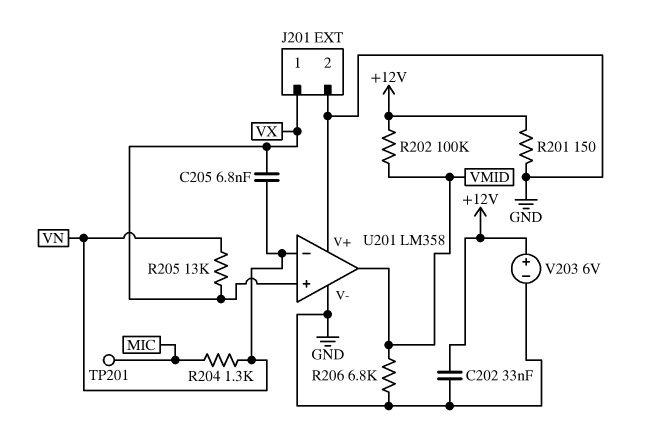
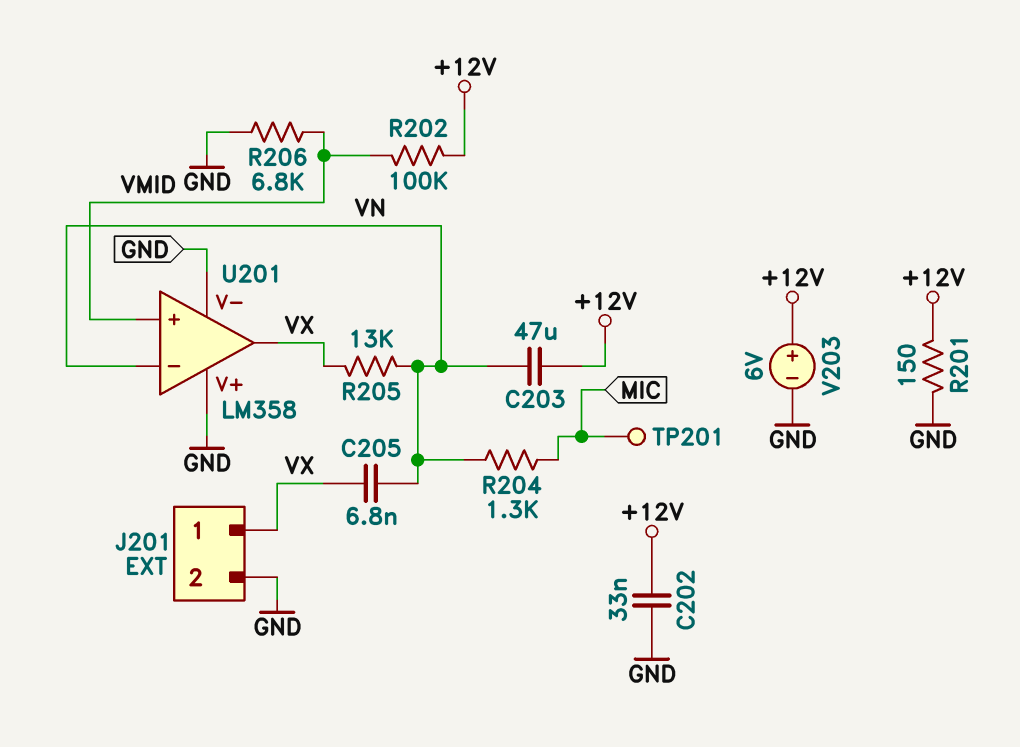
C203: none -> 47uF (+12V, VN)
U201 pin in+: VX -> VMID
U201 pin out: VMID -> VX

